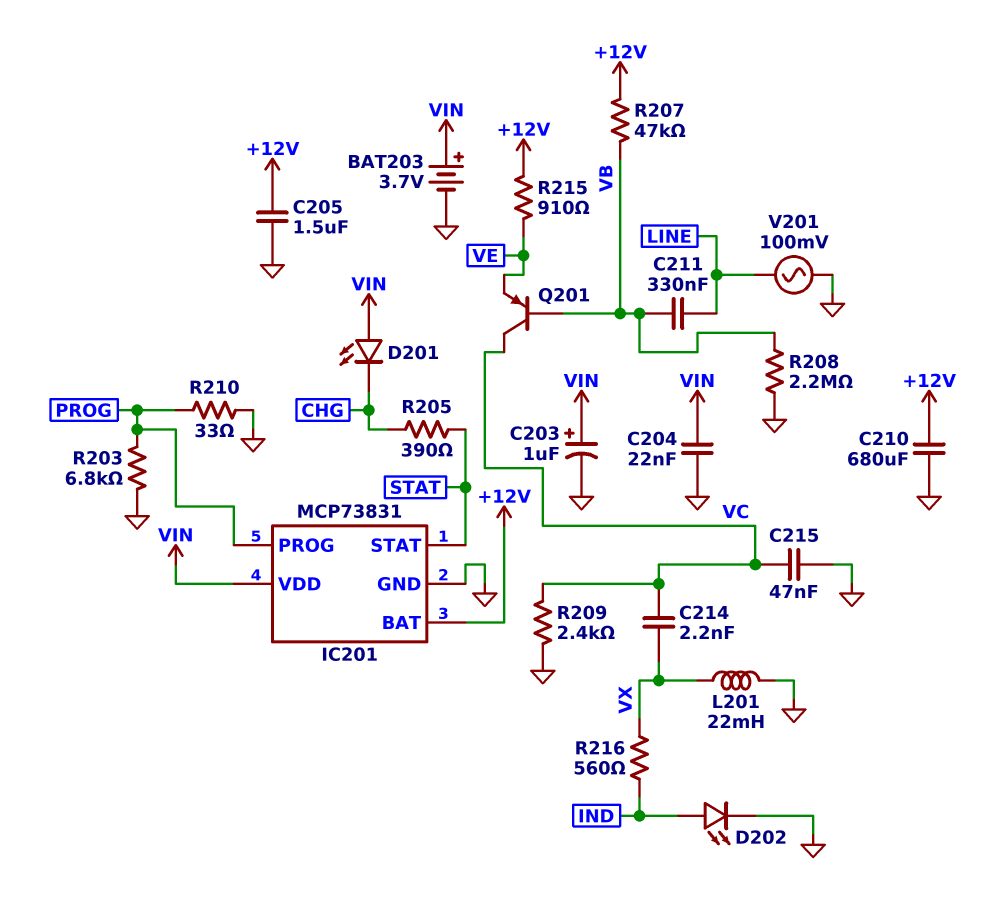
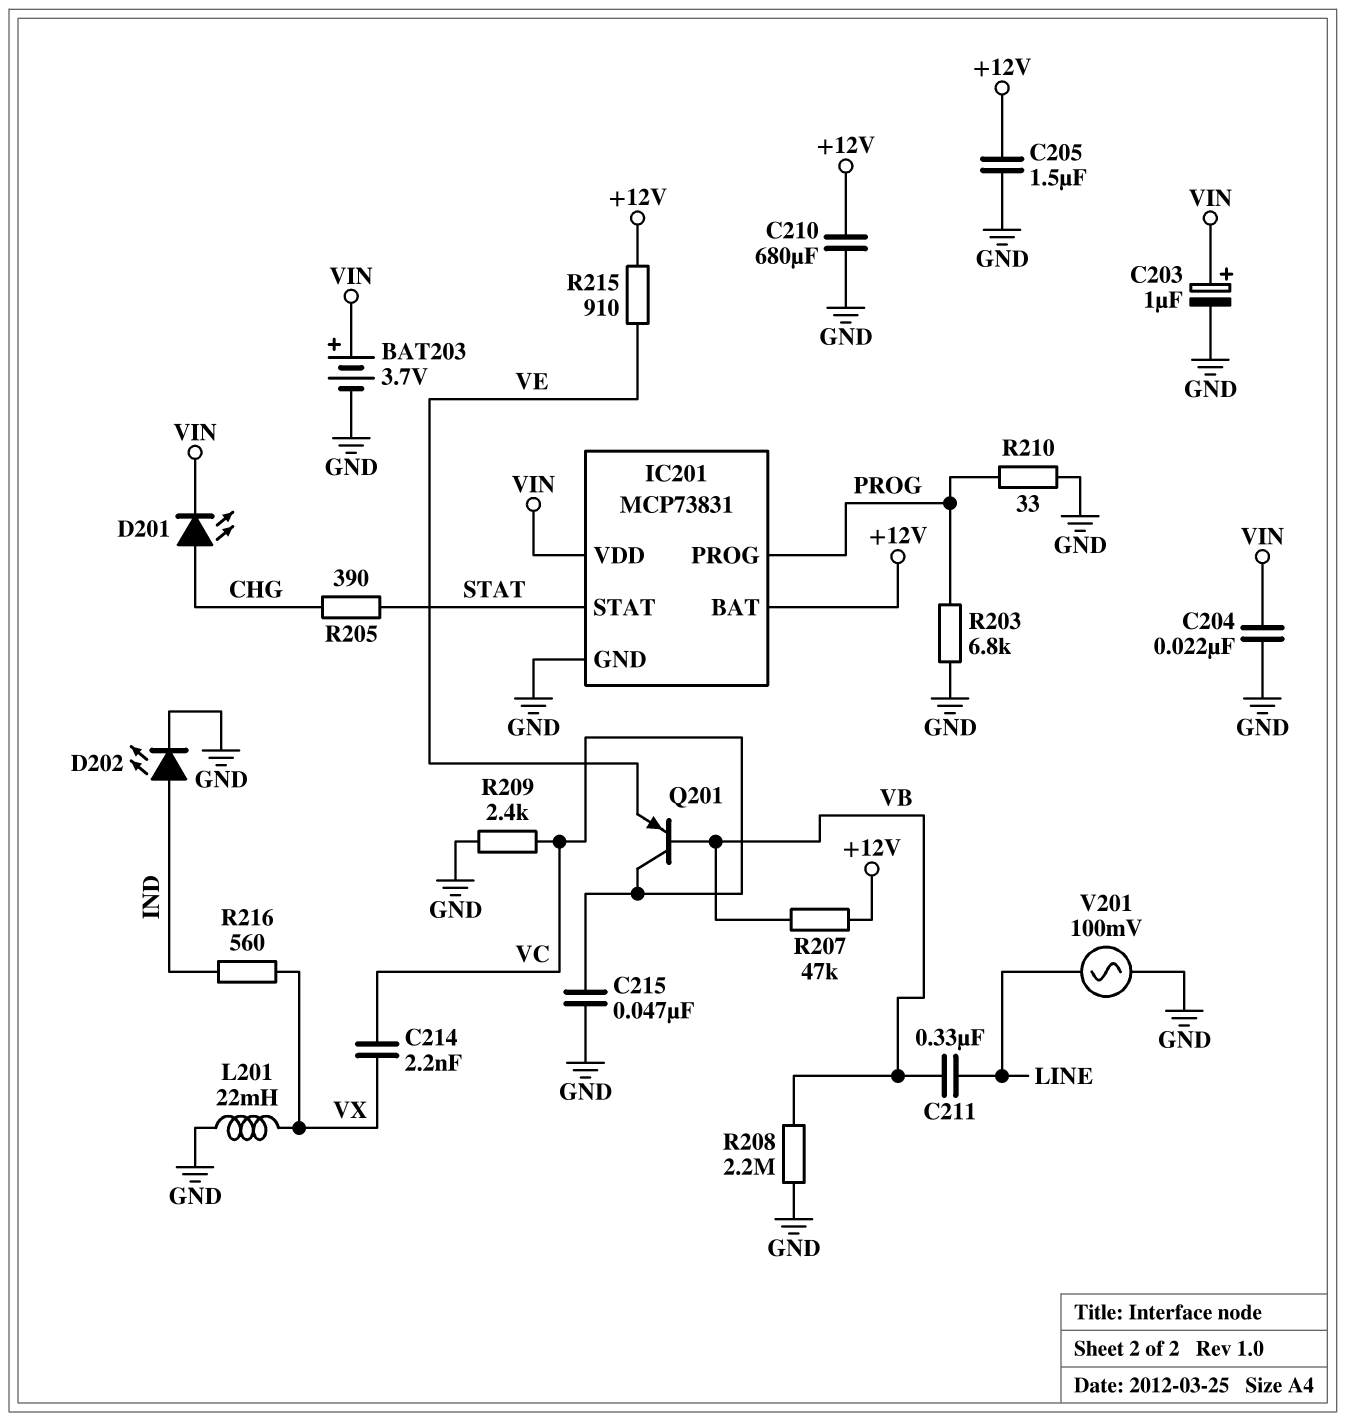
D201: LED (A VIN, K CHG) -> LED (A CHG, K VIN)

